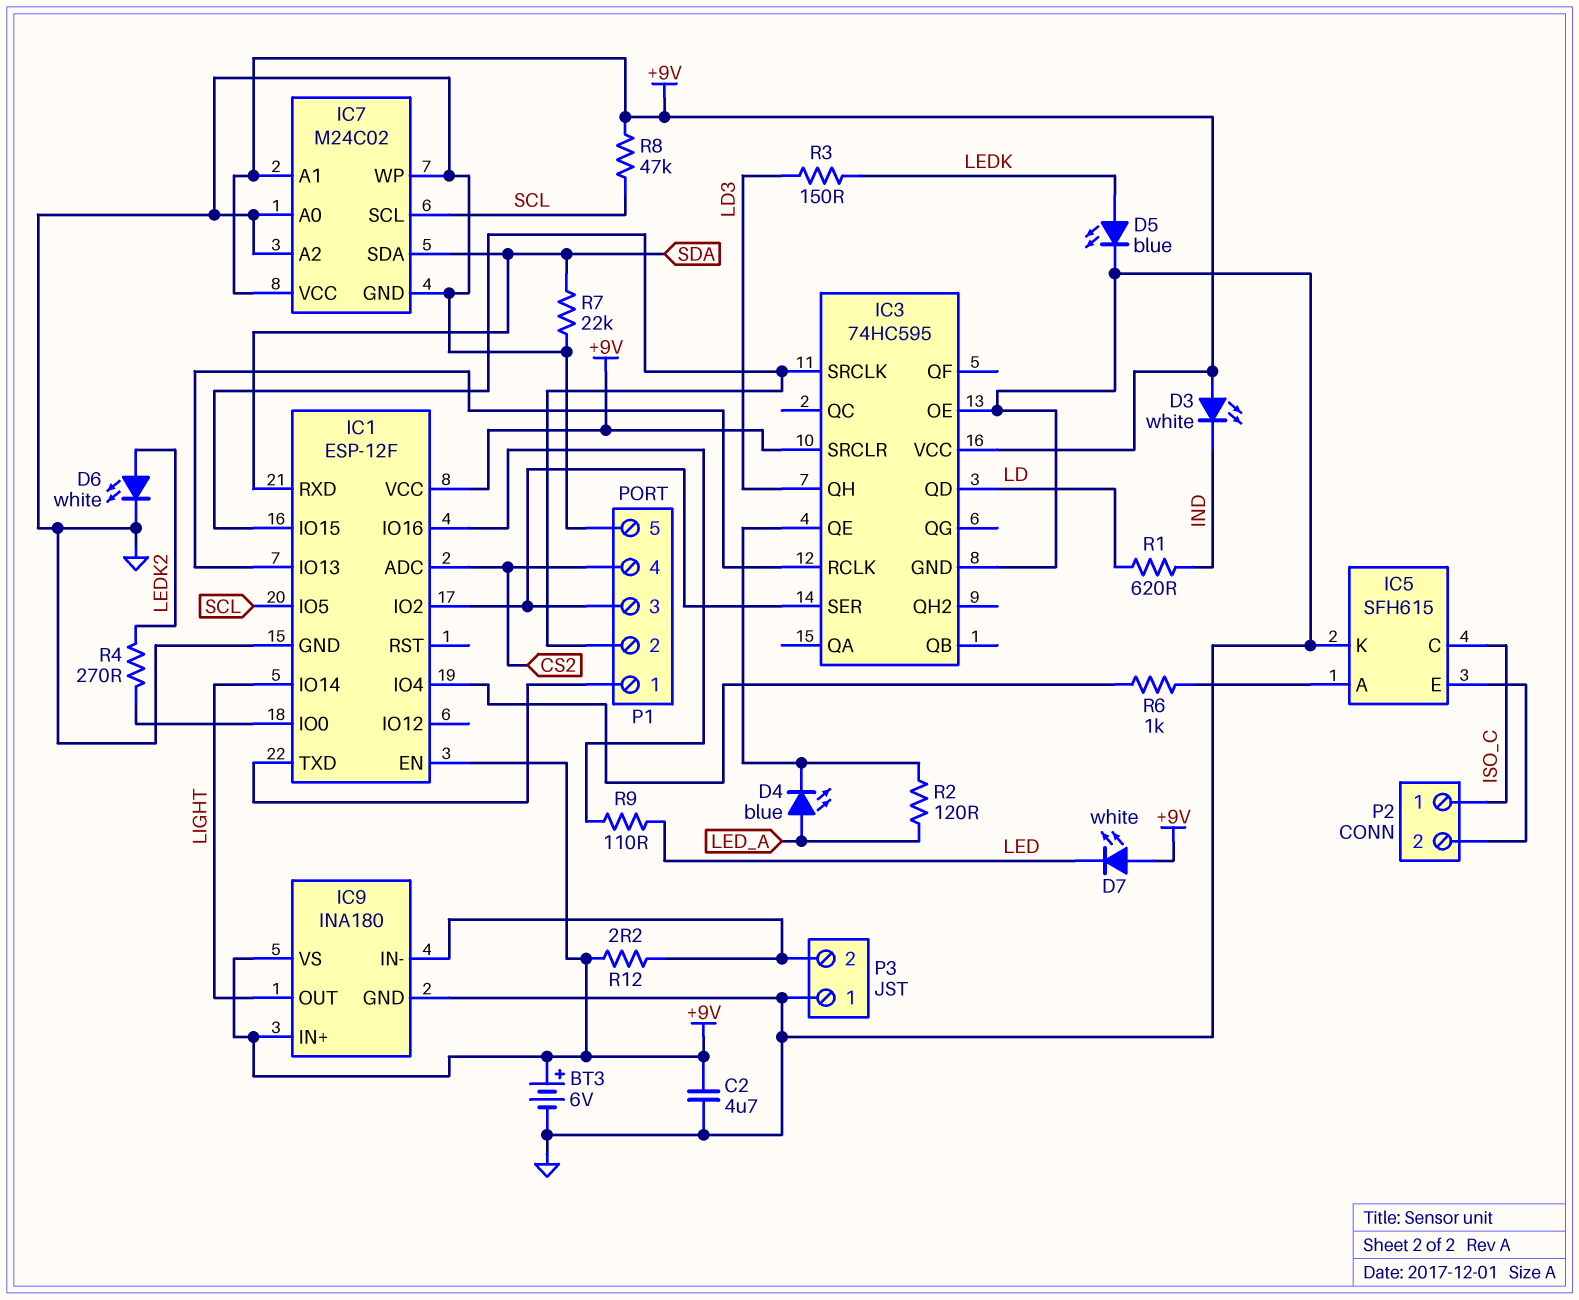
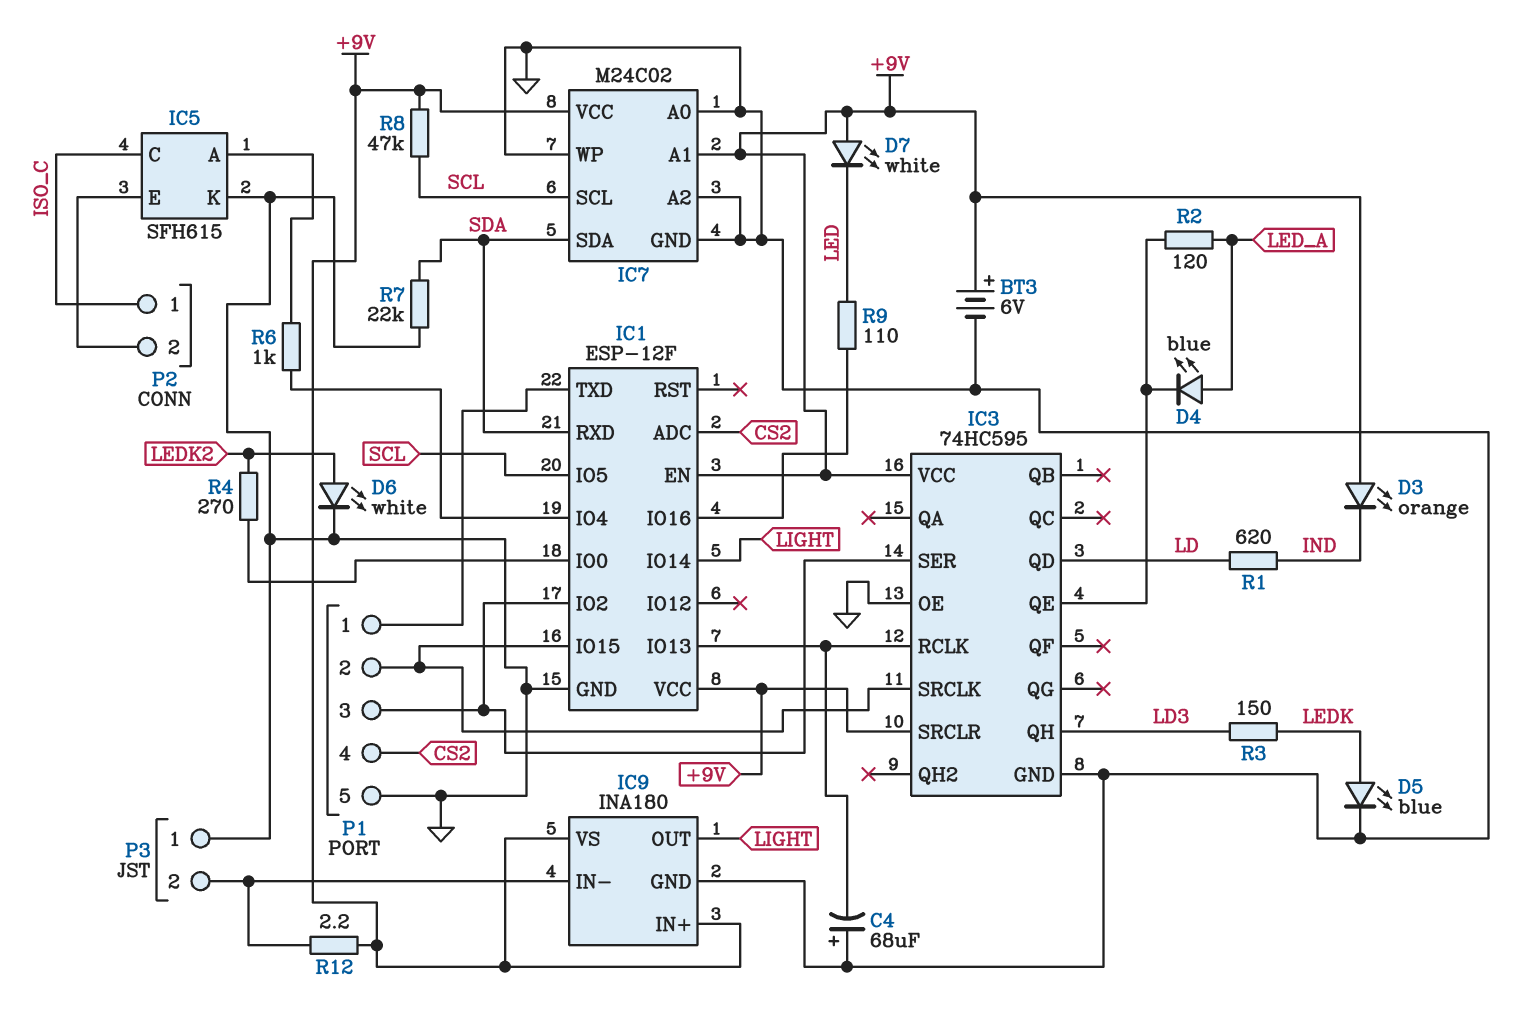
C2: 4.7uF (+9V, GND) -> none
C4: none -> 68uF (plus GND, minus IC1/IO13)
D3: LED white (A +9V, K IND) -> LED orange (A +9V, K IND)

